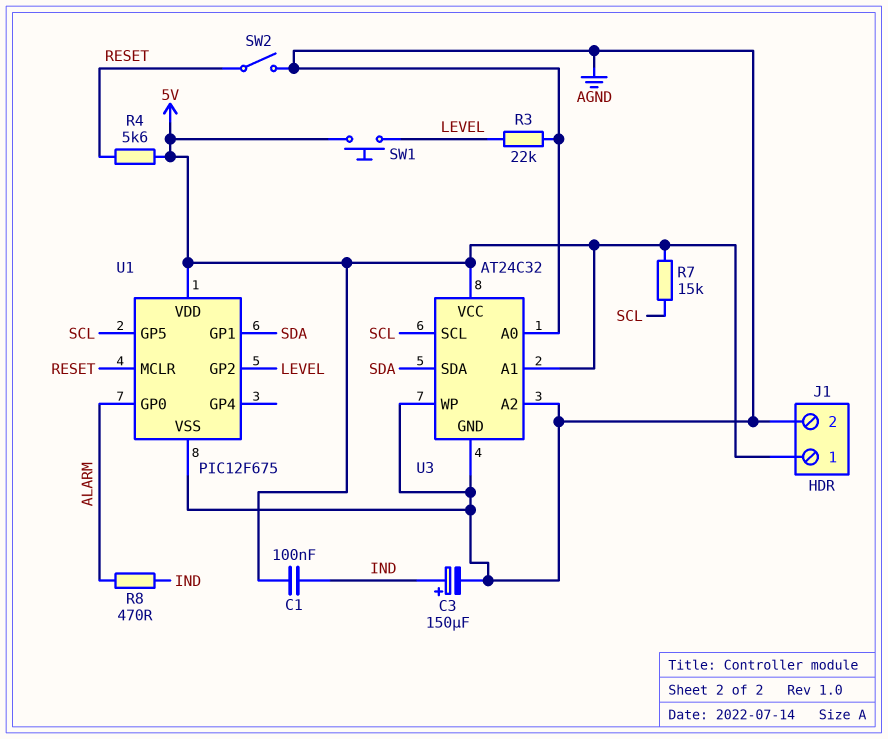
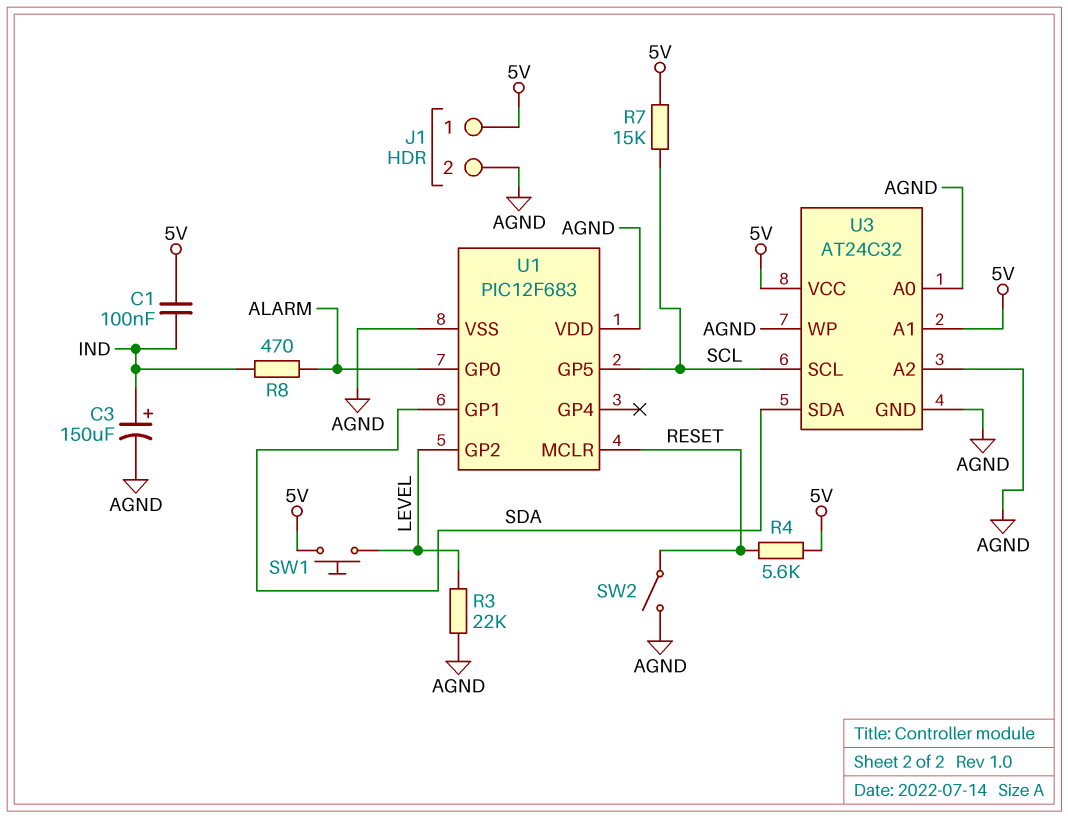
U1: PIC12F675 -> PIC12F683
U1 pin VDD: 5V -> AGND

